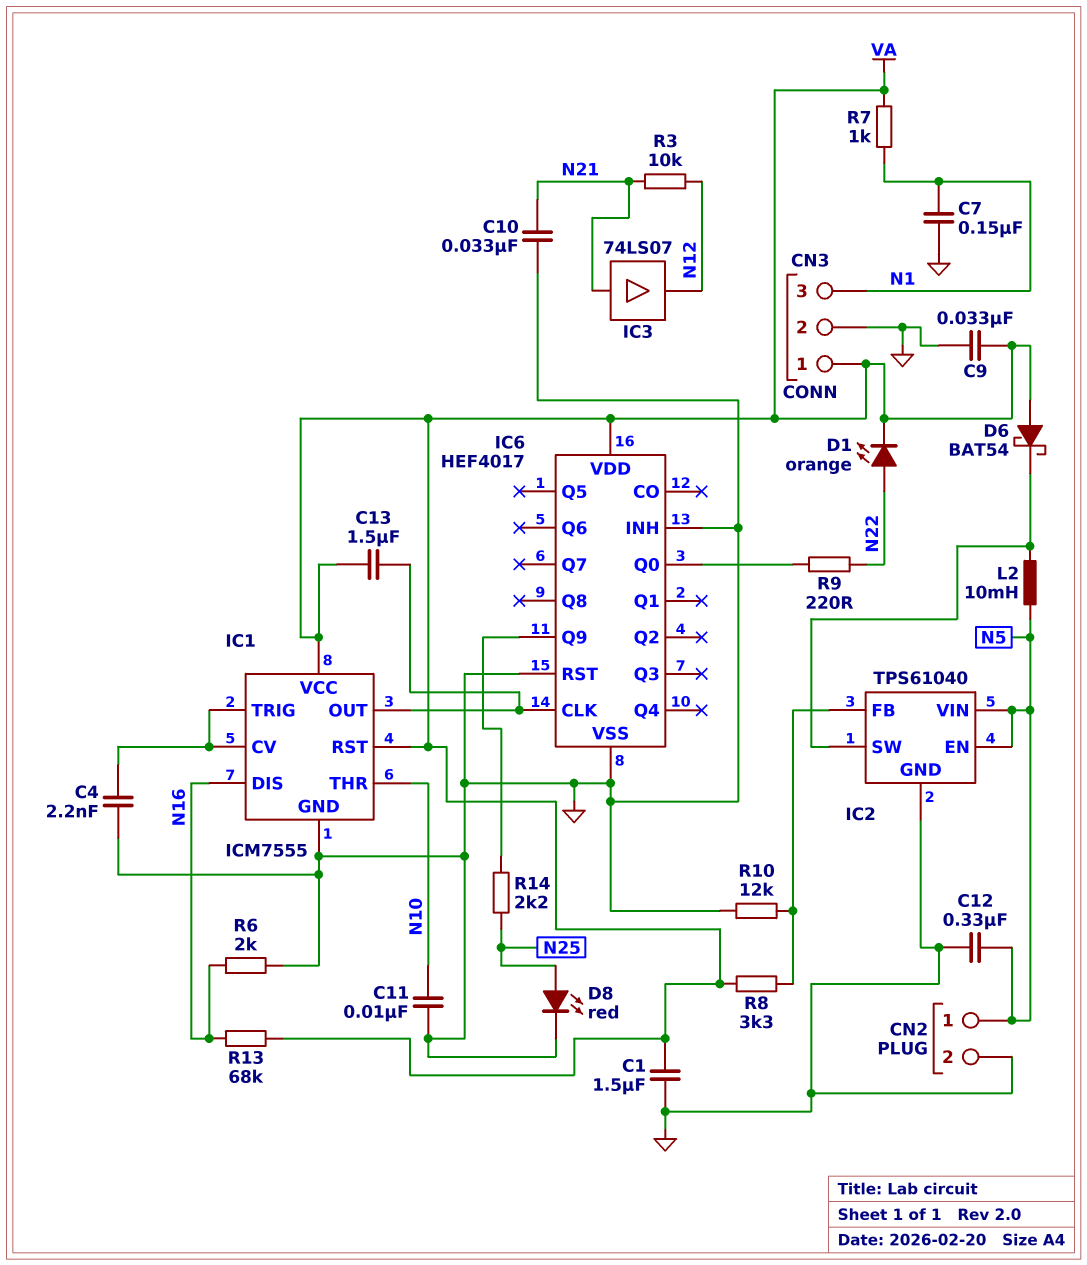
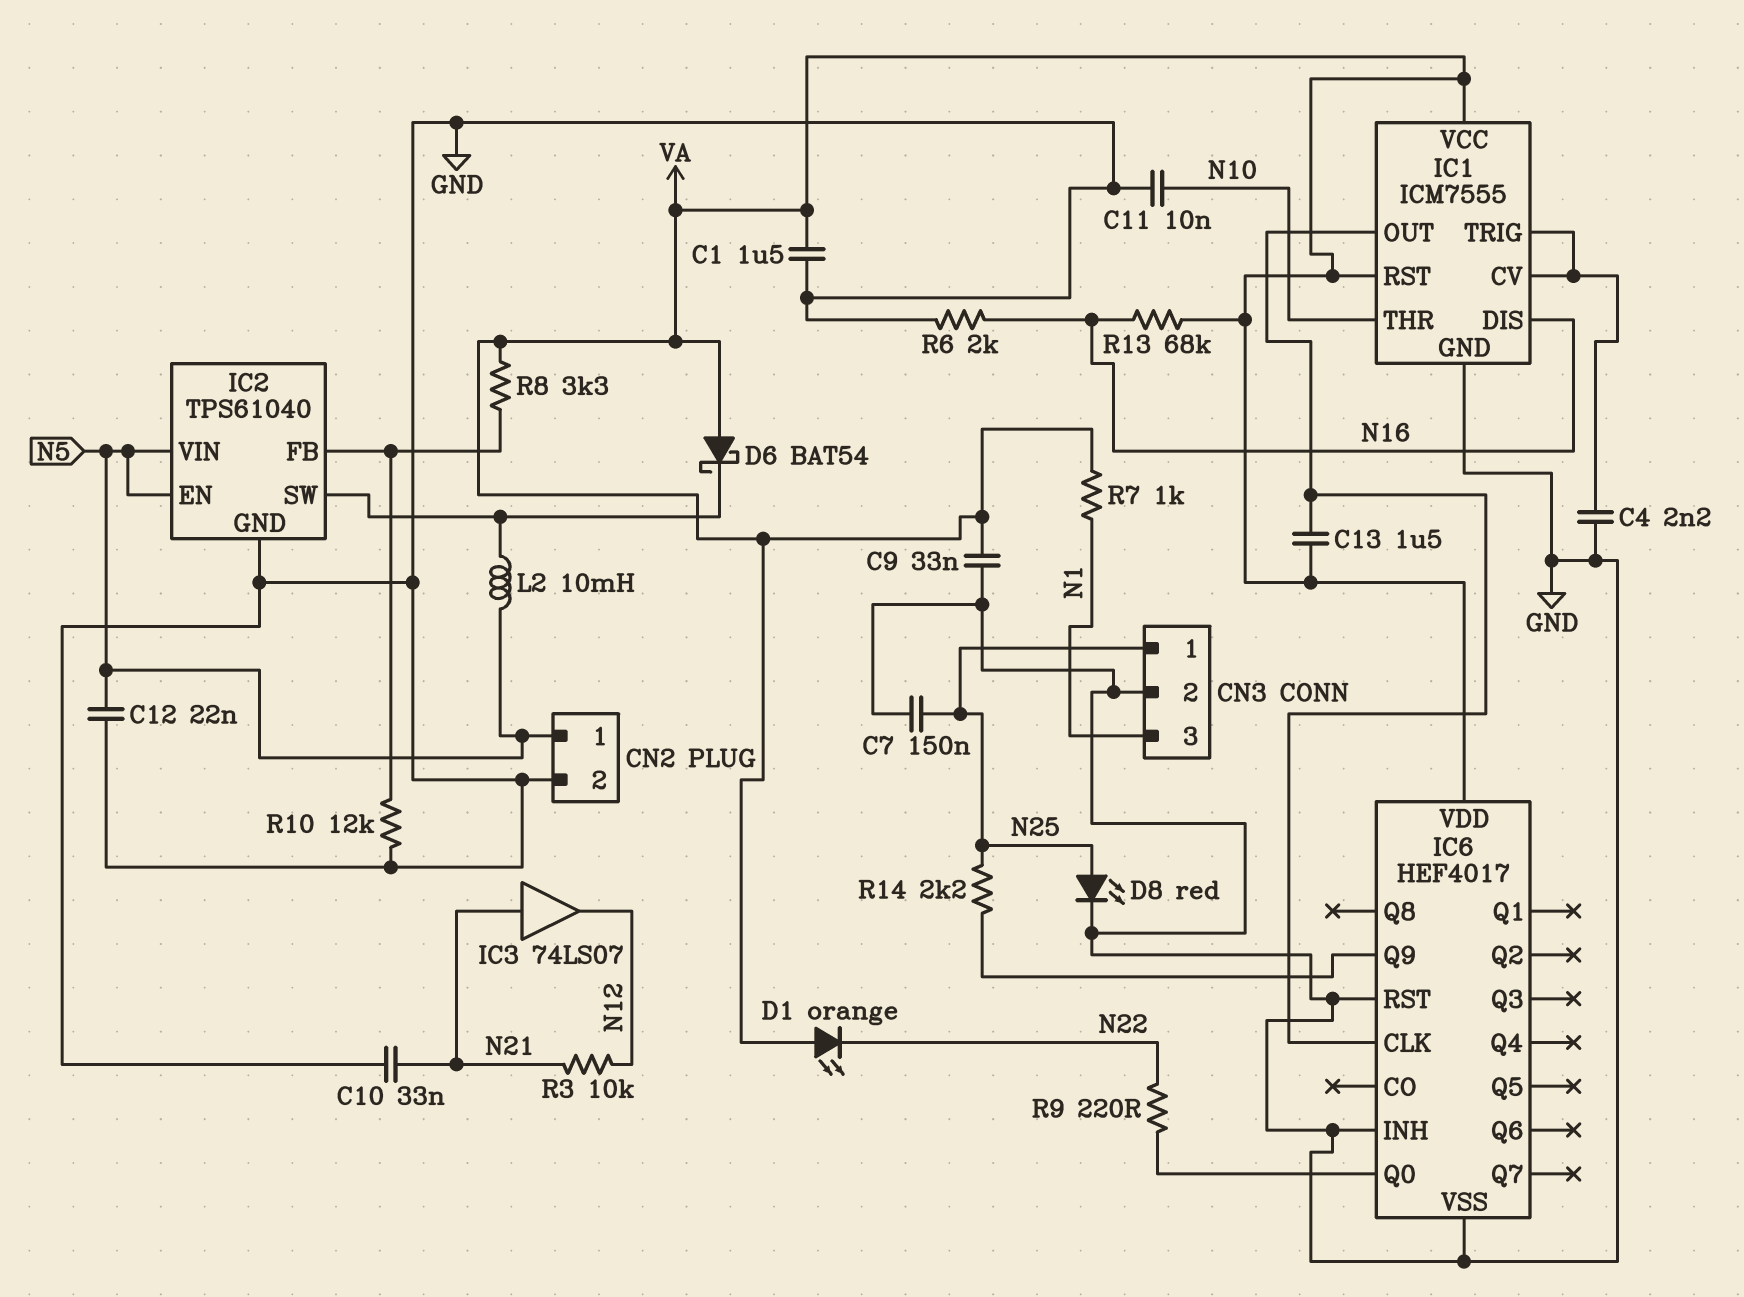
C7: 150nF (GND, N1) -> 150nF (GND, N25)
C12: 330nF (GND, N5) -> 22nF (GND, N5)
CN3 pin 1: VA -> N25
D1: LED orange (A N22, K VA) -> LED orange (A VA, K N22)

